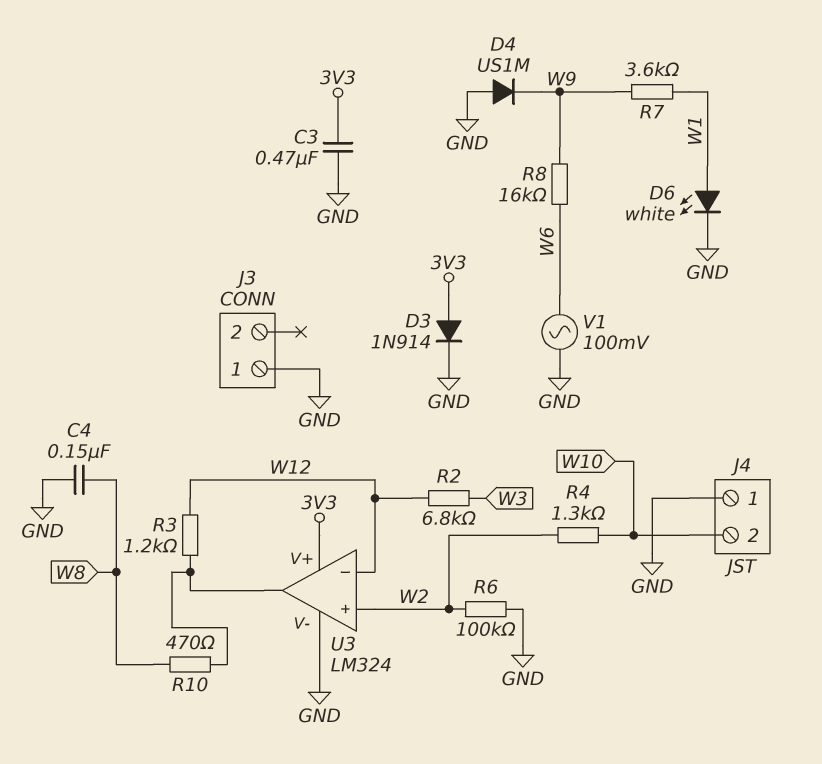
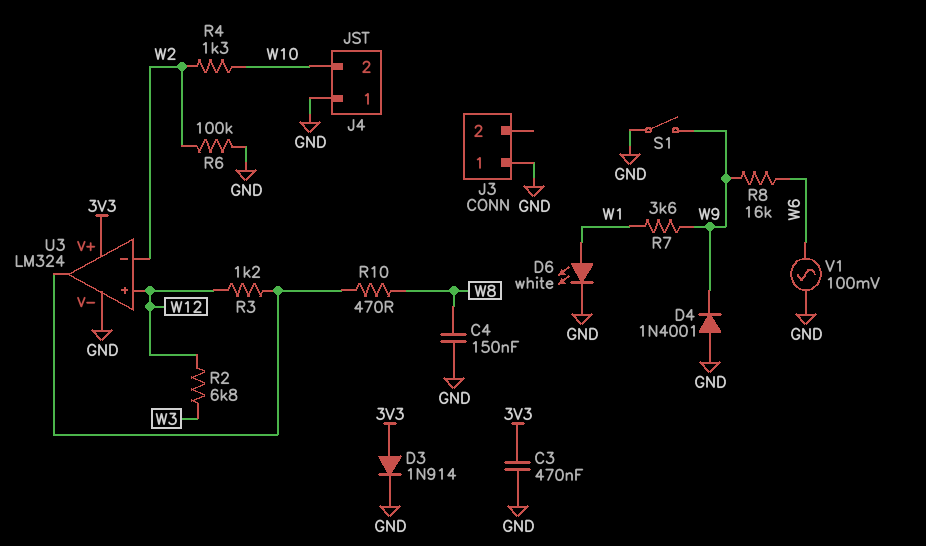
D4: diode US1M (A GND, K W9) -> diode 1N4001 (A GND, K W9)
S1: none -> switch (GND, W9)
U3 pin in+: W2 -> W12
U3 pin in-: W12 -> W2

